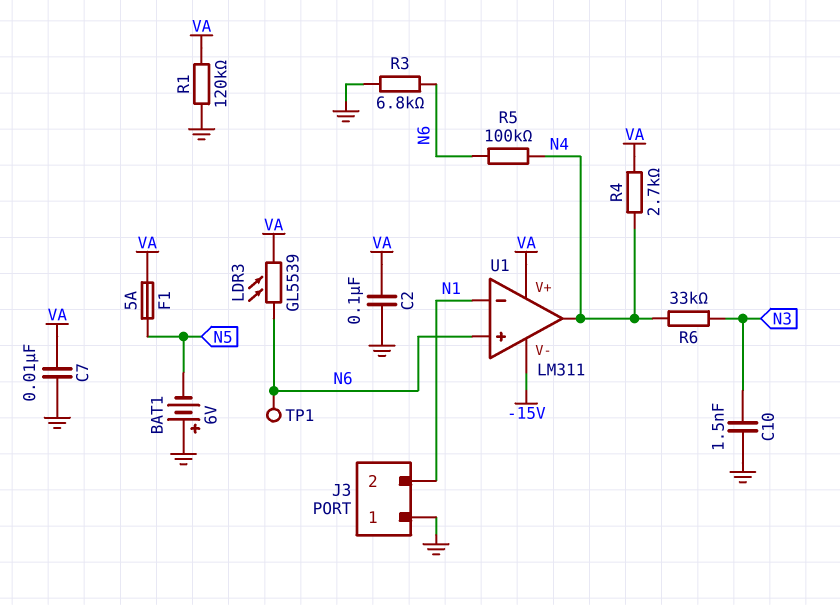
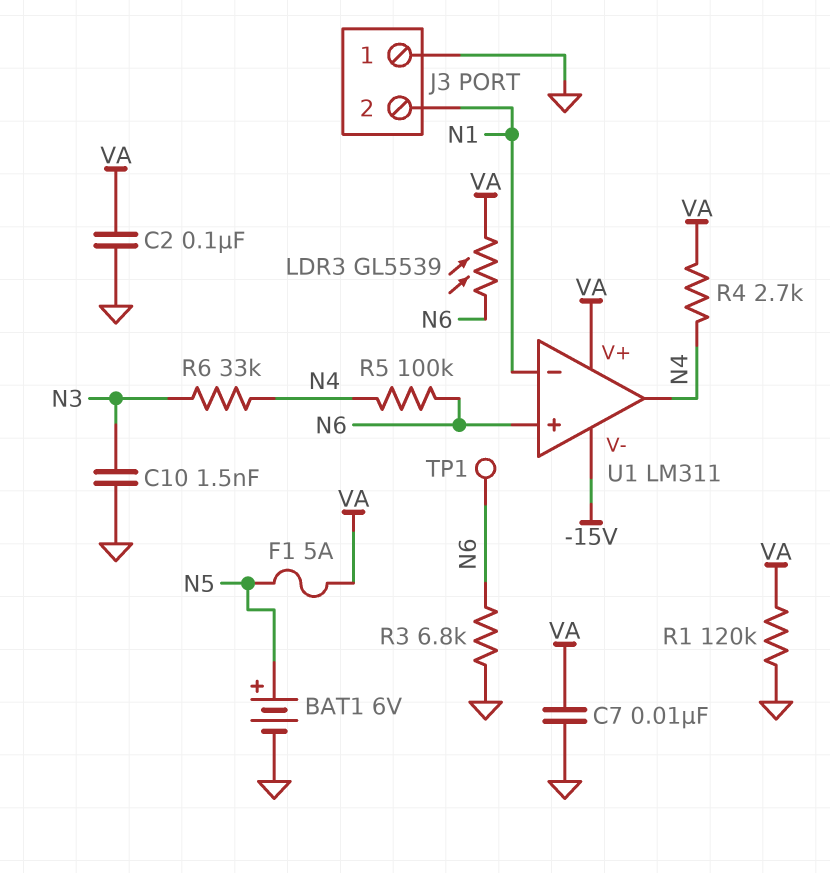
BAT1: 6V (plus GND, minus N5) -> 6V (plus N5, minus GND)

